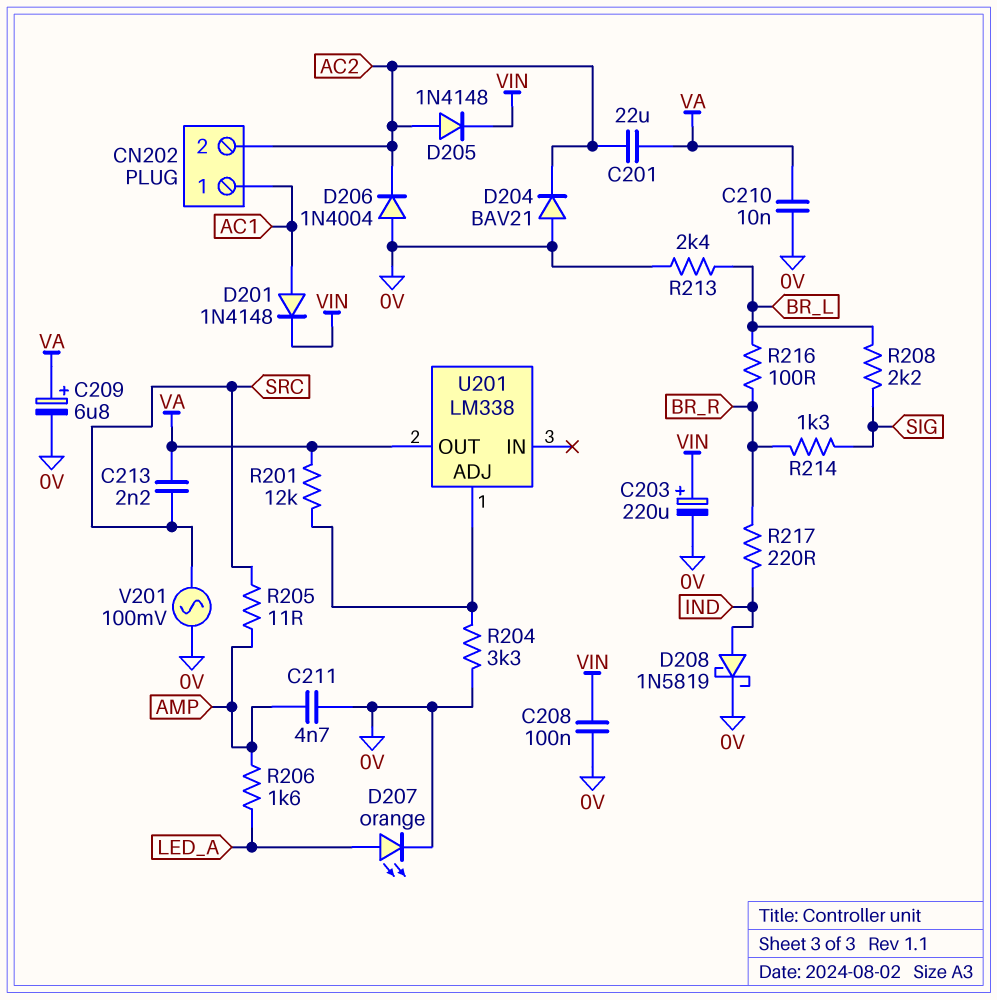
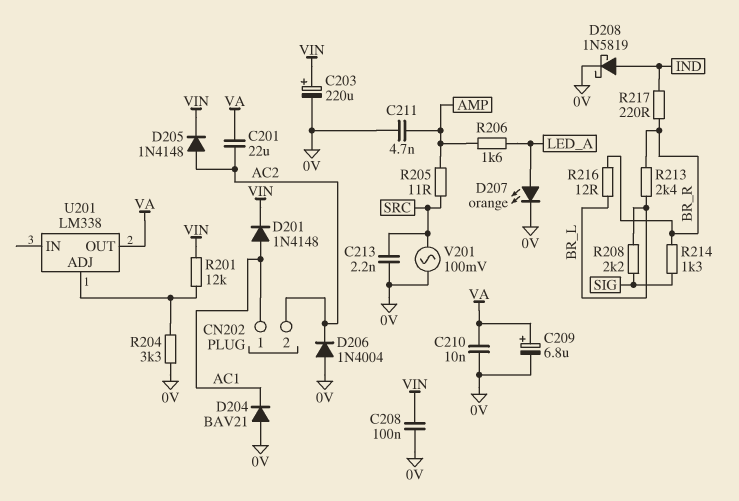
C213: 2.2nF (SRC, VA) -> 2.2nF (0V, SRC)
D204: diode BAV21 (A 0V, K AC2) -> diode BAV21 (A 0V, K AC1)
R201: 12k (U201/ADJ, VA) -> 12k (U201/ADJ, VIN)
R213: 2.4k (0V, BR_L) -> 2.4k (BR_L, BR_R)
R216: 100 (BR_L, BR_R) -> 12 (BR_L, BR_R)

